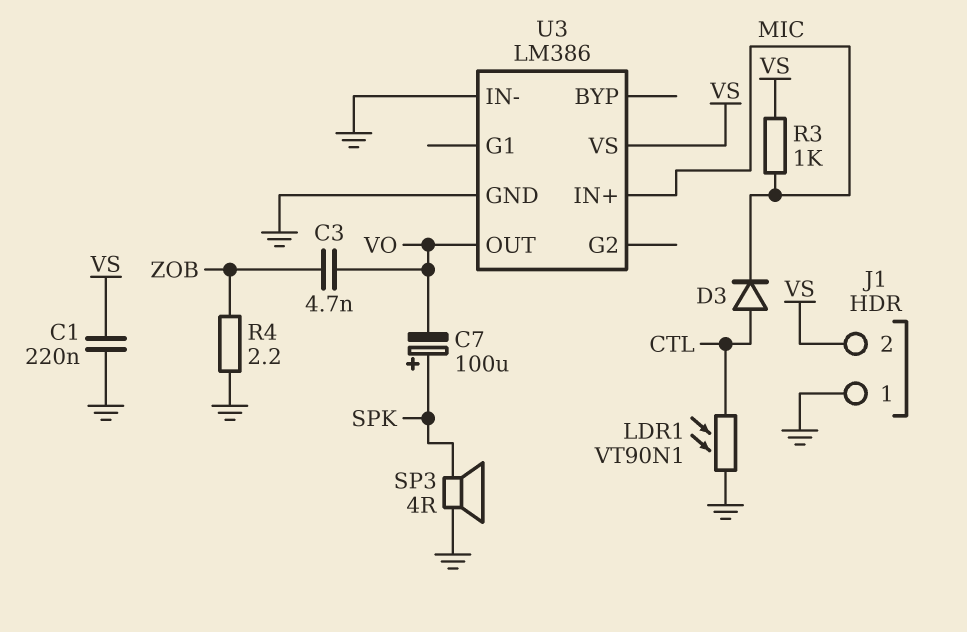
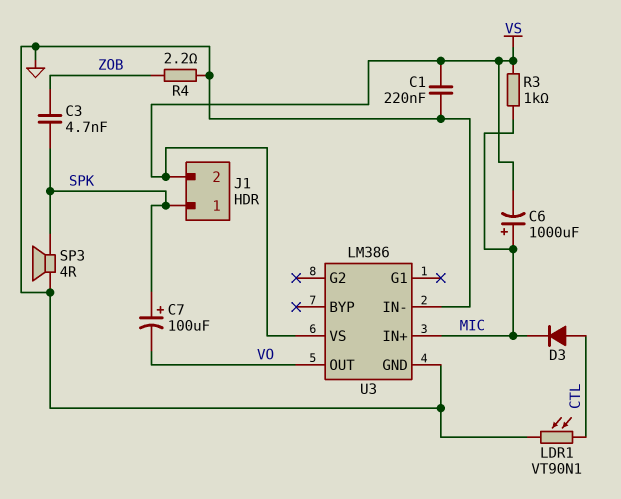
C3: 4.7nF (VO, ZOB) -> 4.7nF (SPK, ZOB)
C6: none -> 1000uF (plus MIC, minus VS)
J1 pin 1: GND -> SPK

